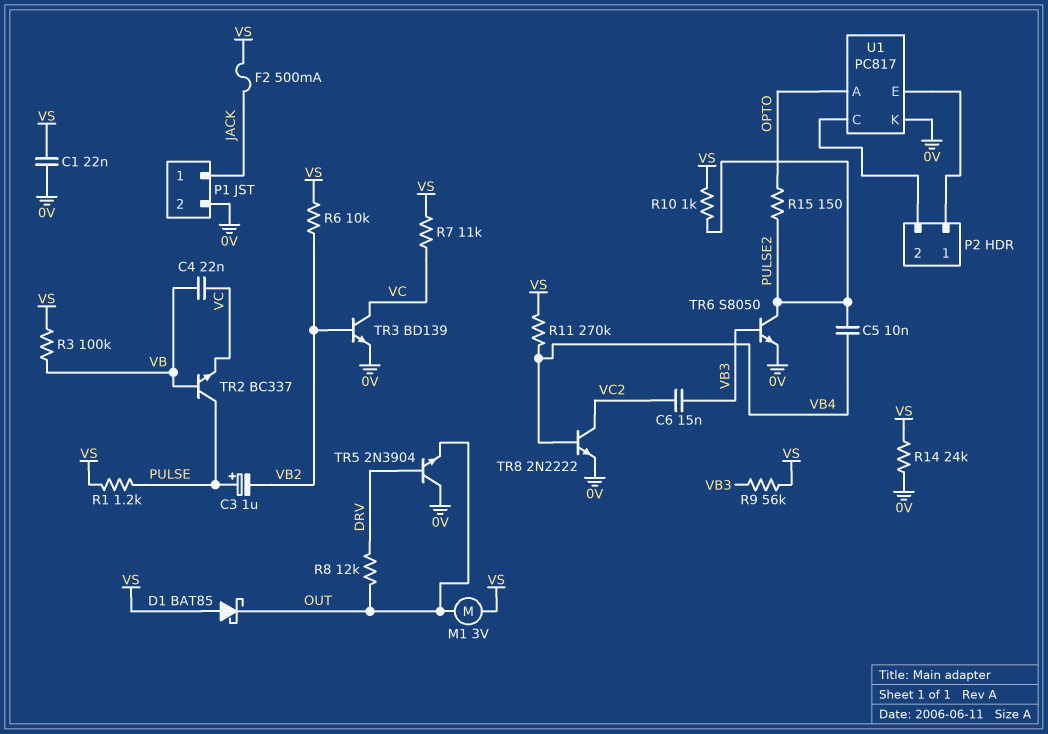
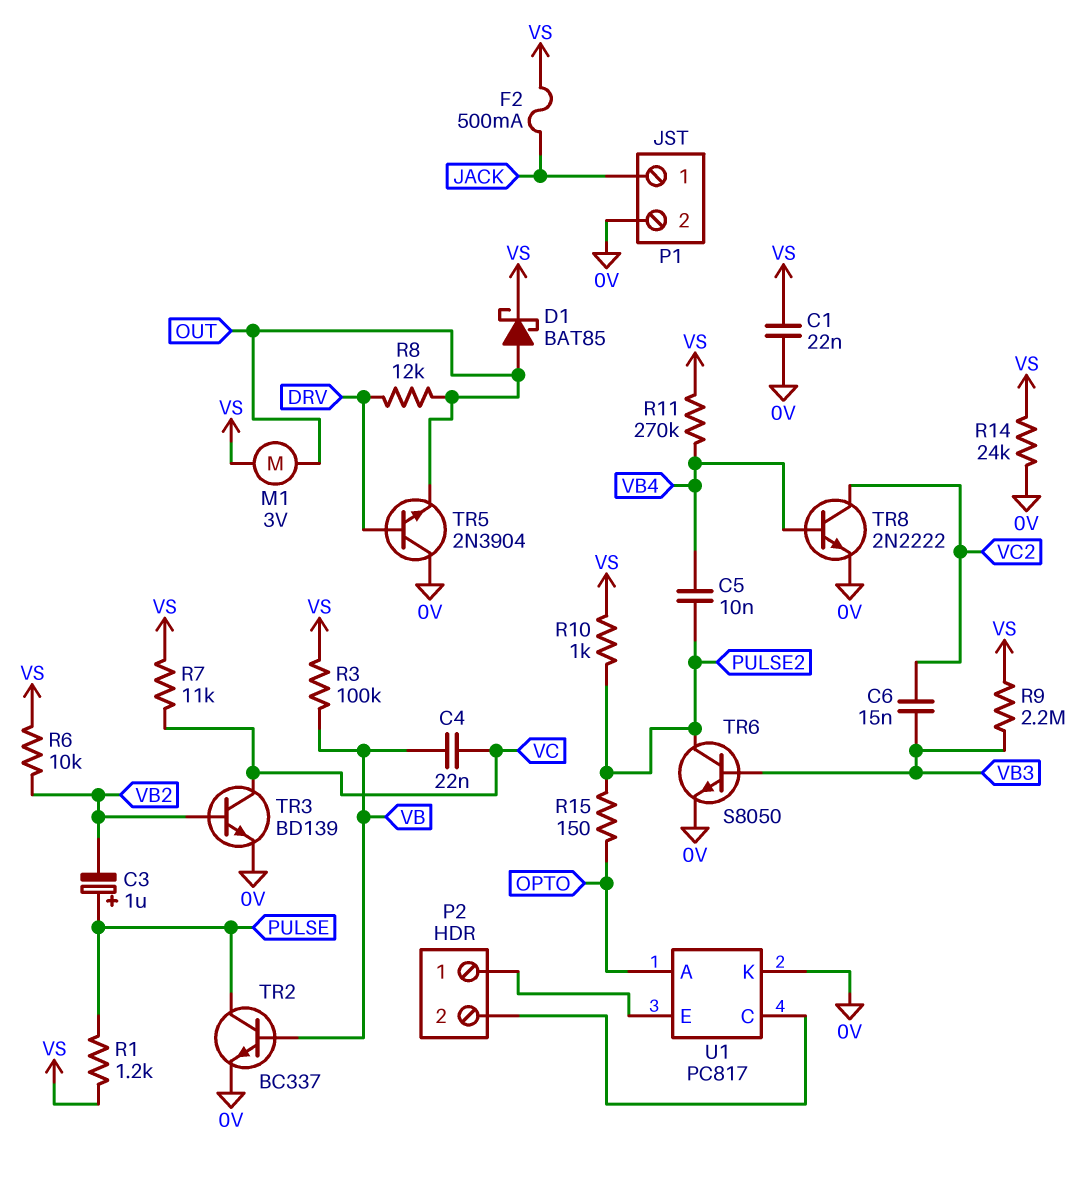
D1: schottky BAT85 (A VS, K OUT) -> schottky BAT85 (A OUT, K VS)
R9: 56k (VB3, VS) -> 2.2M (VB3, VS)
TR2: NPN BC337 (B VB, C PULSE, E VC) -> NPN BC337 (B VB, C PULSE, E 0V)

